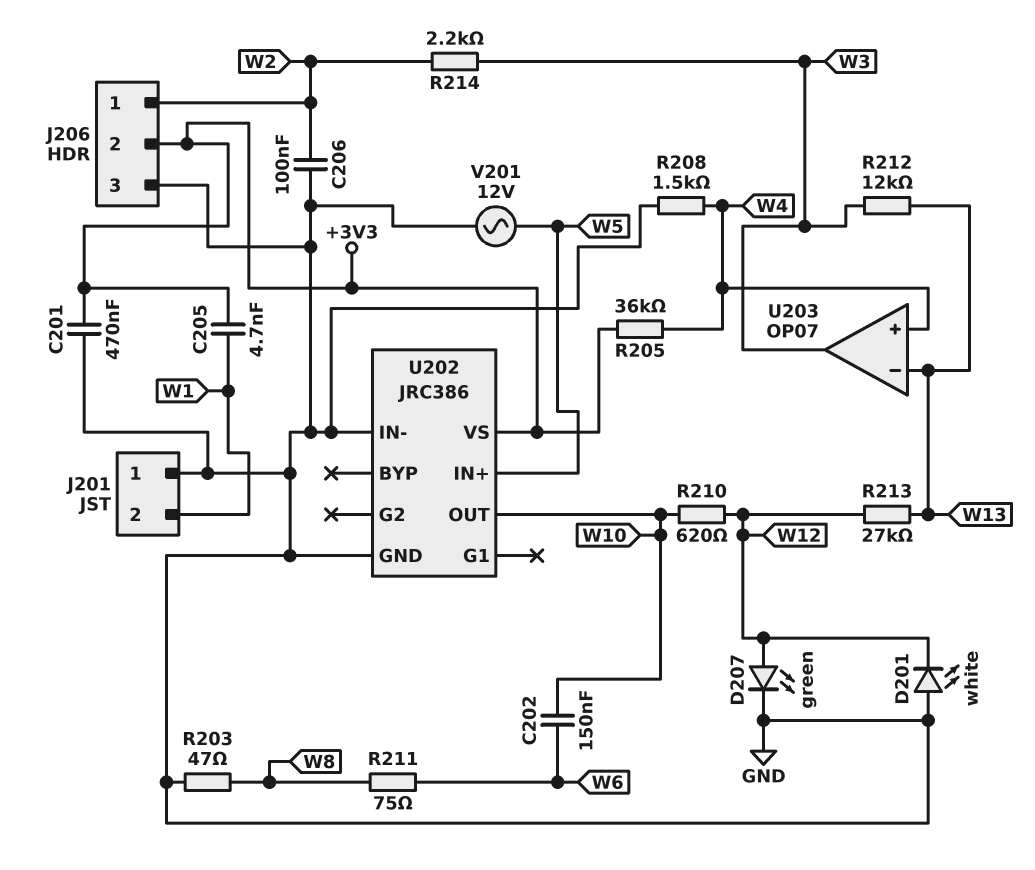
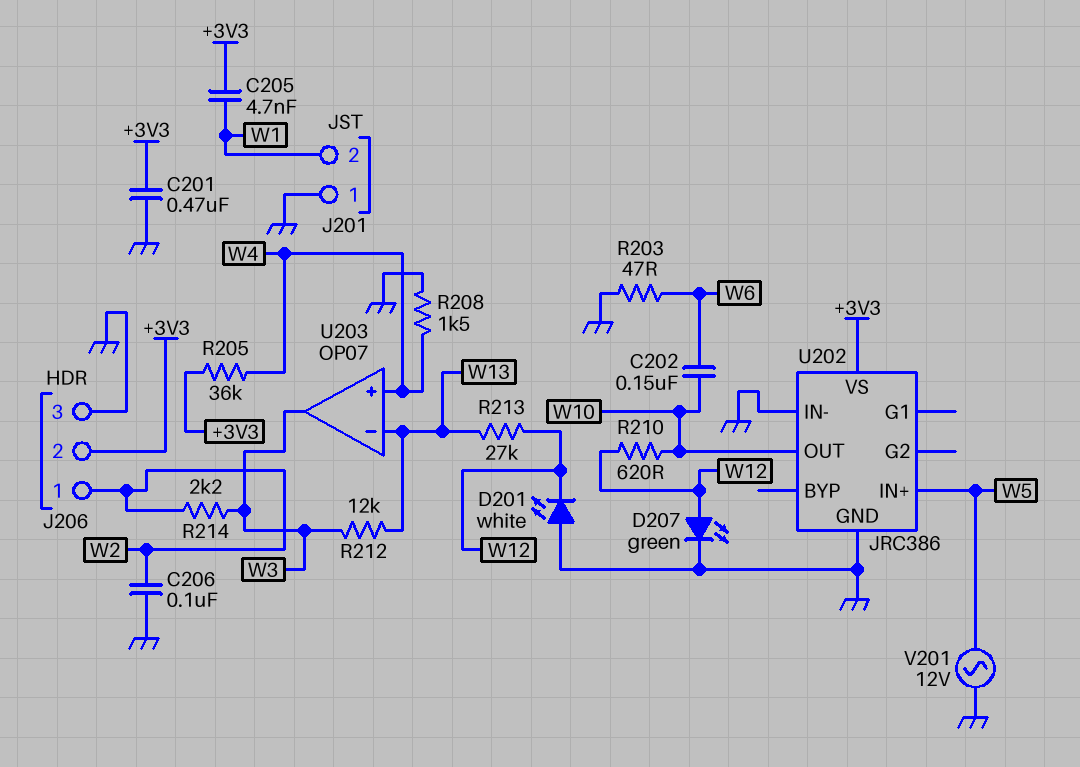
R203: 47 (GND, W8) -> 47 (GND, W6)
R211: 75 (W6, W8) -> none

